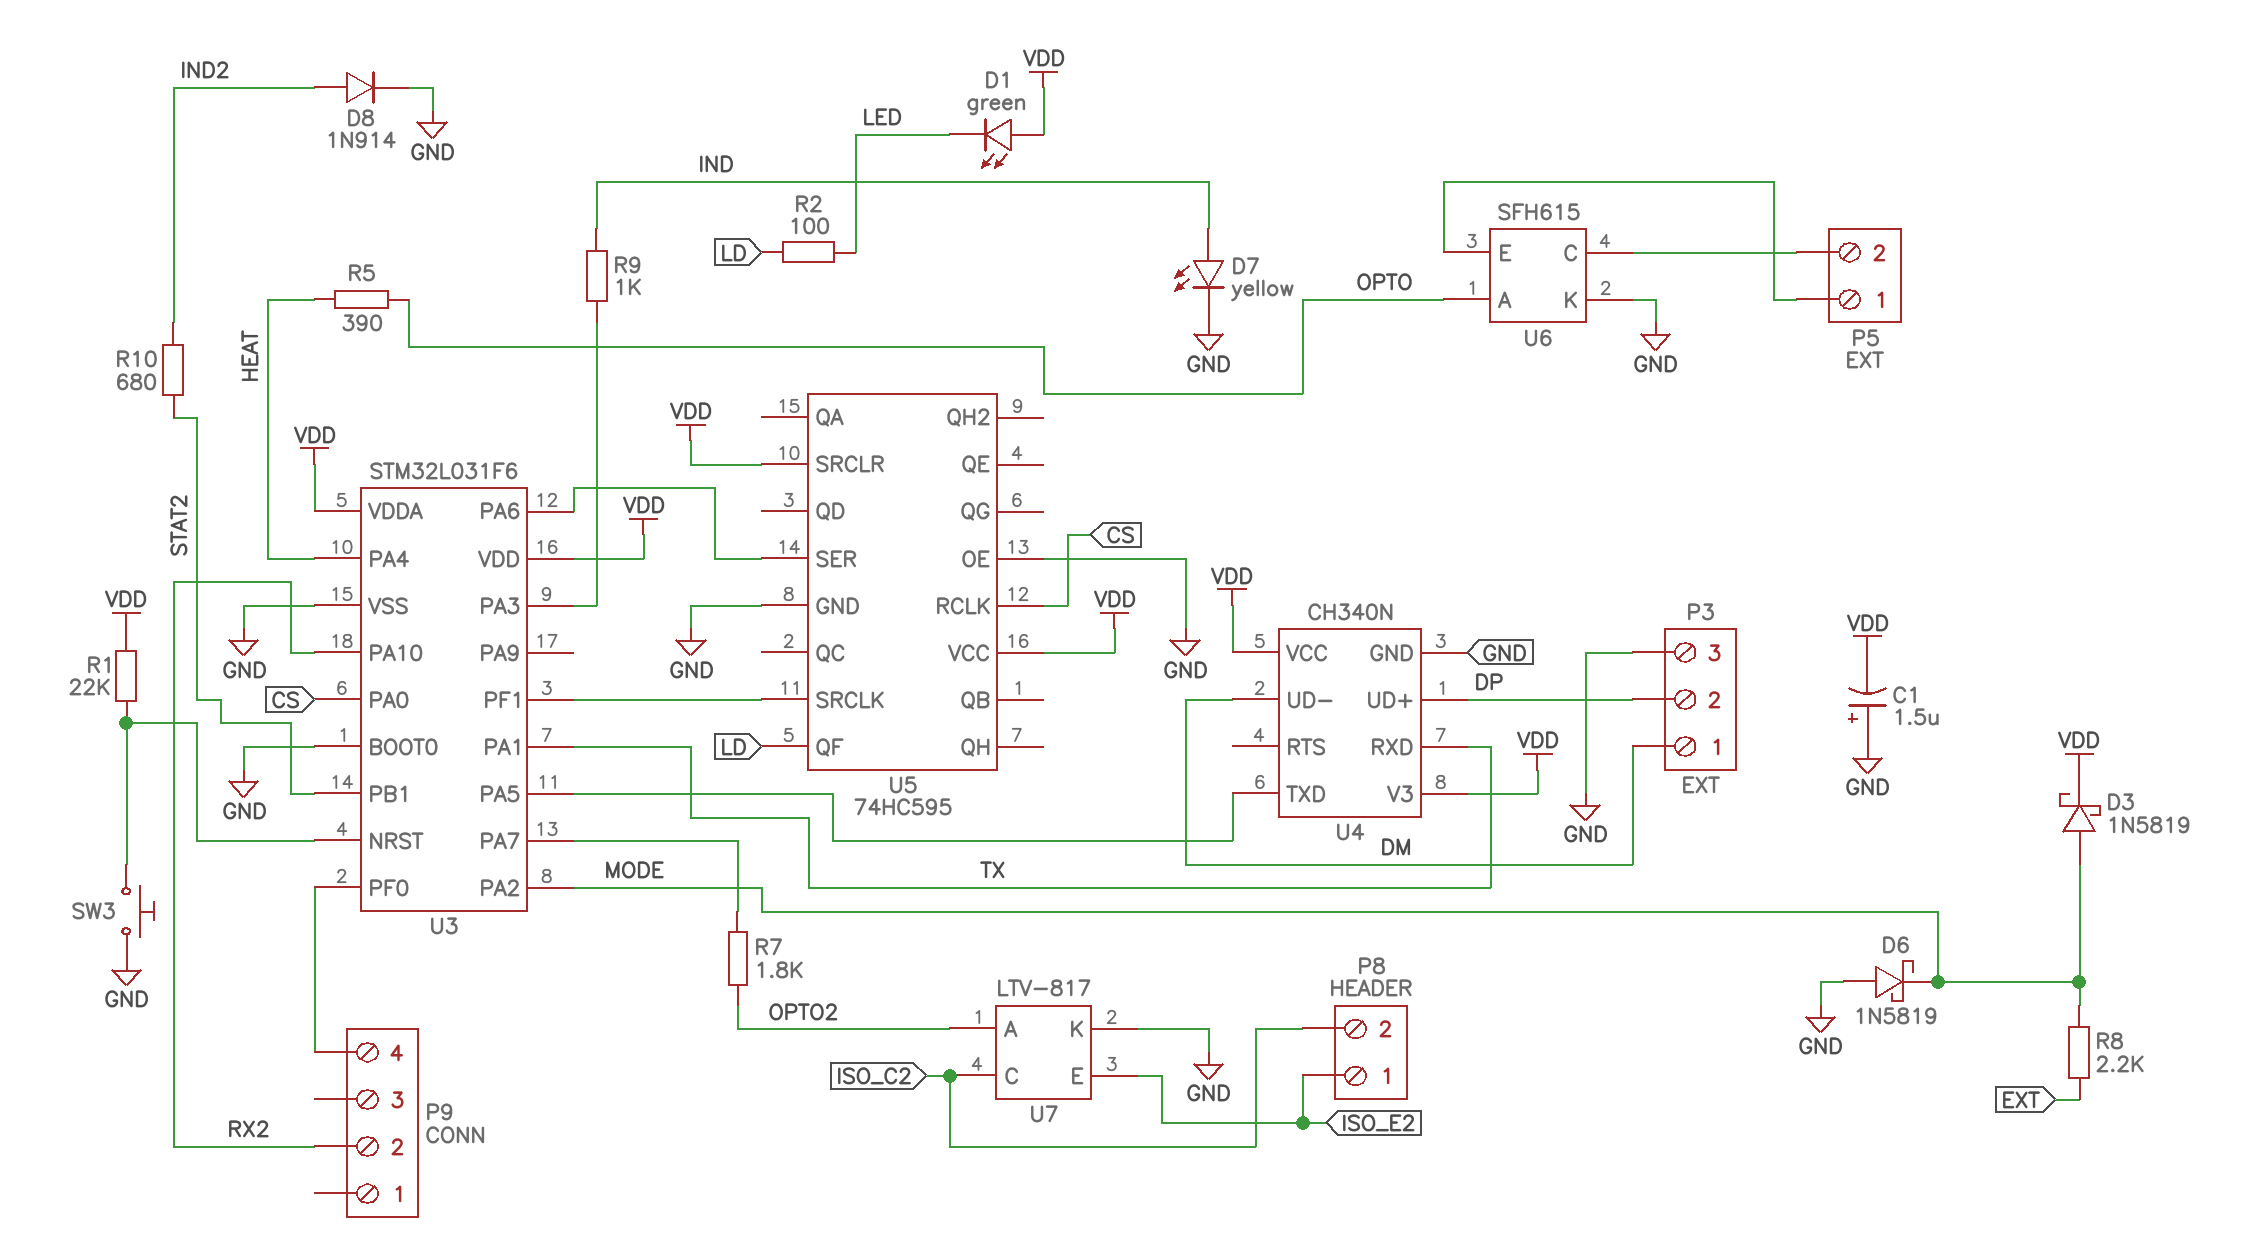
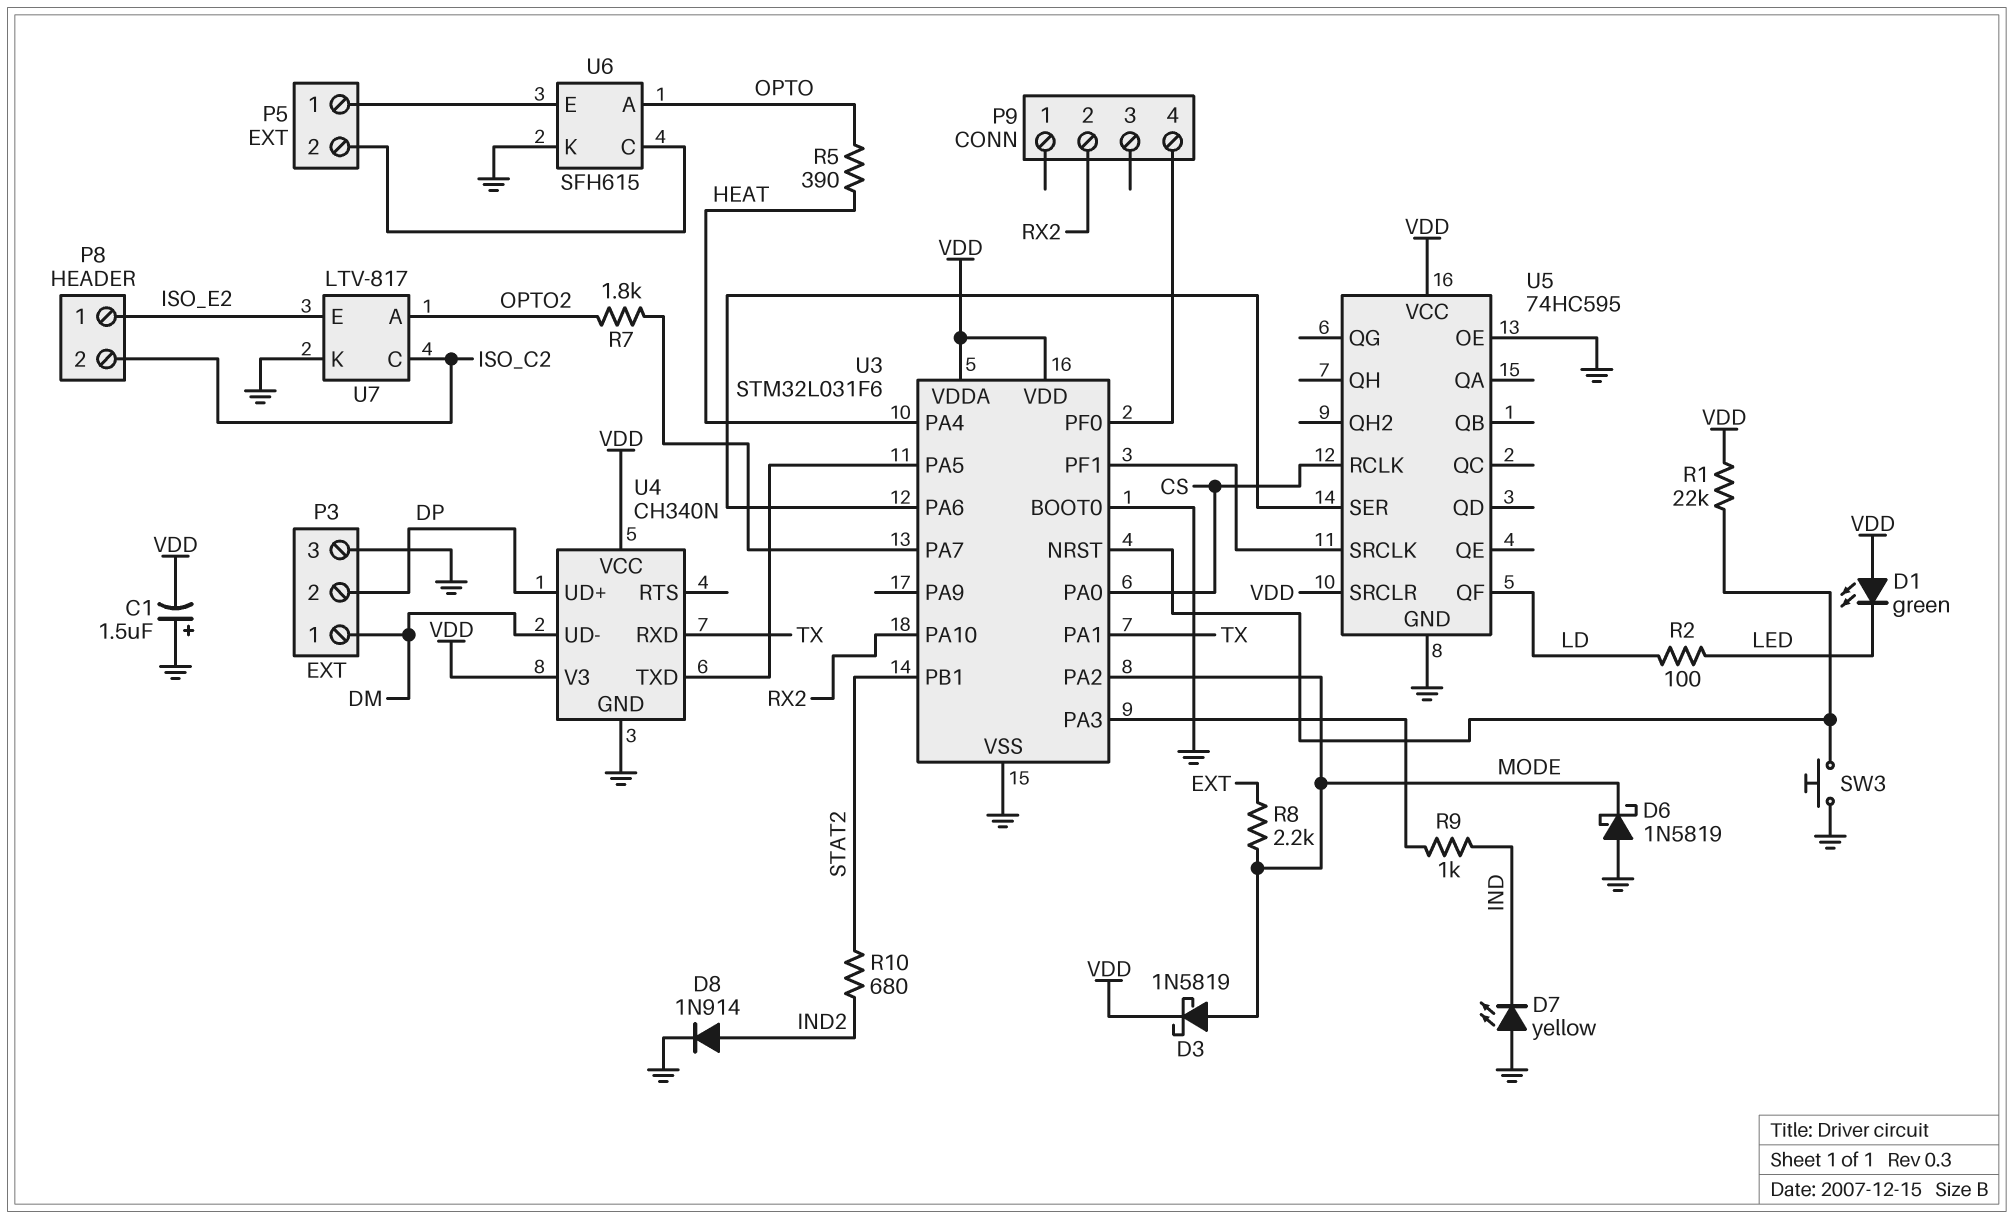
D7: LED yellow (A IND, K GND) -> LED yellow (A GND, K IND)

